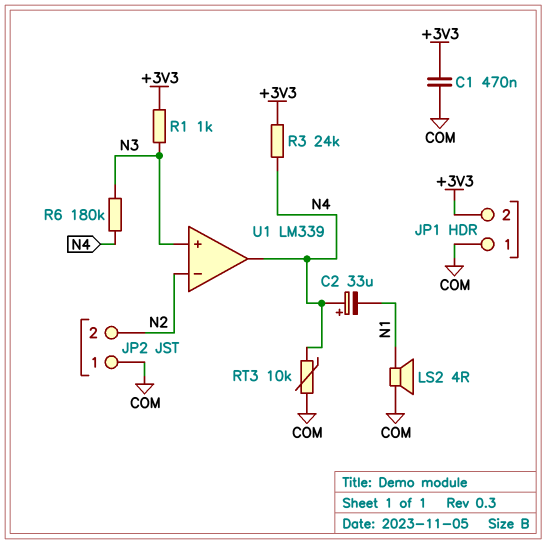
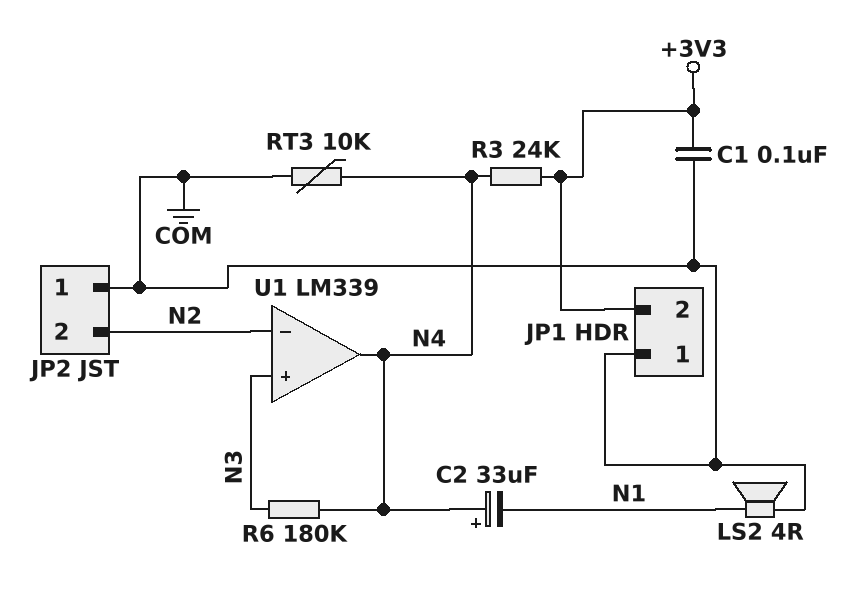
C1: 470nF (+3V3, COM) -> 100nF (+3V3, COM)
R1: 1k (+3V3, N3) -> none

